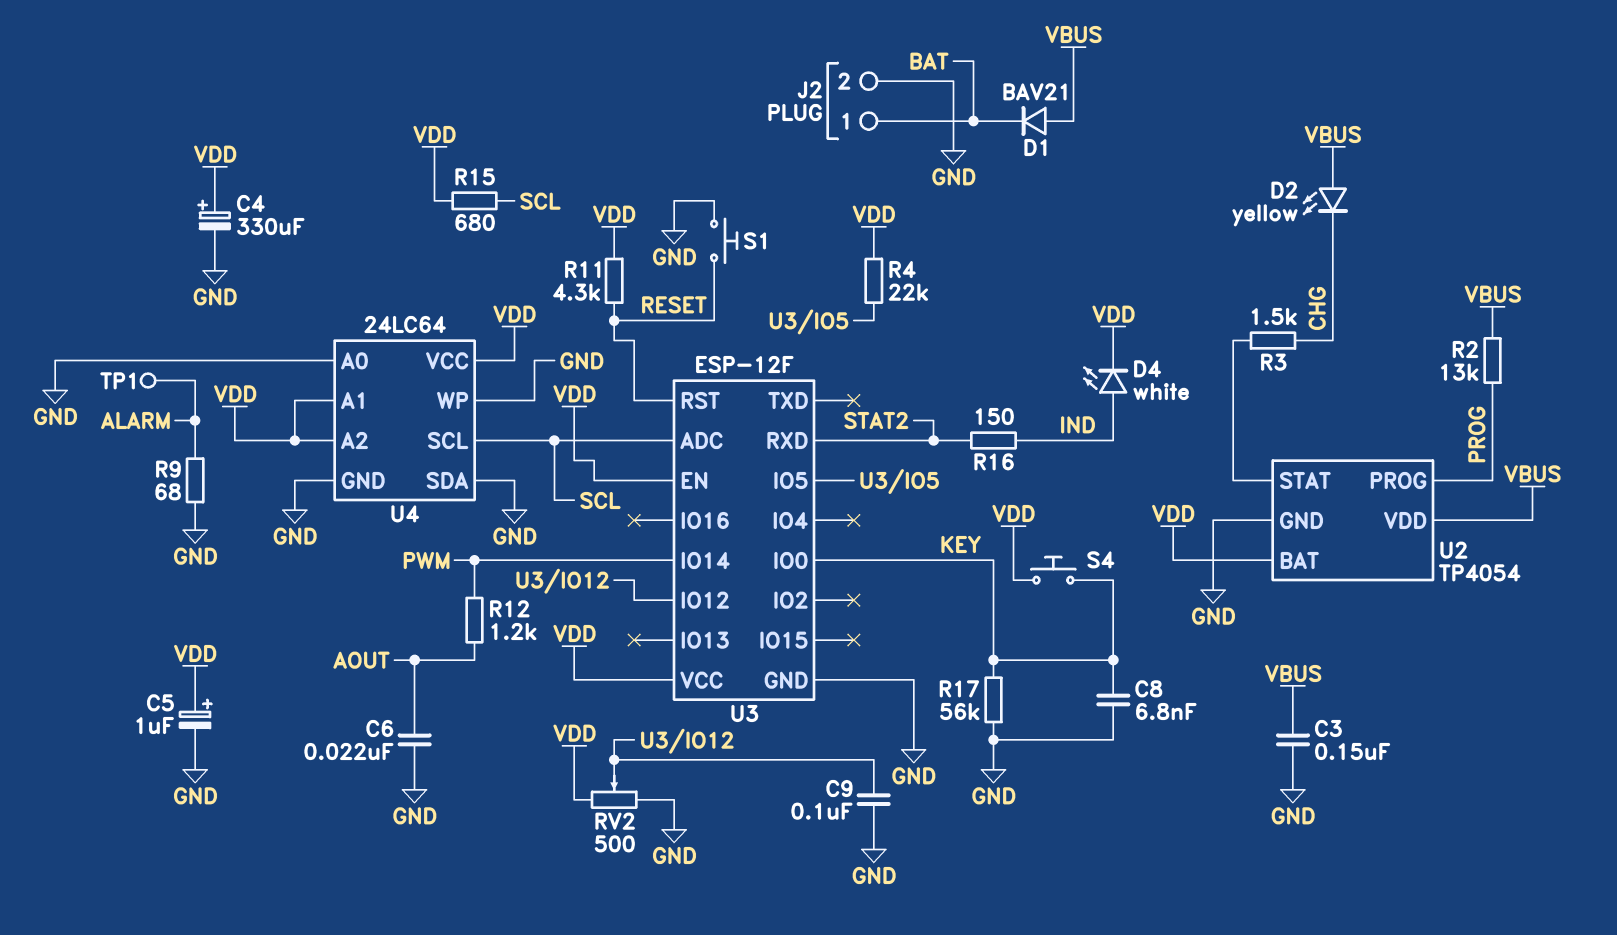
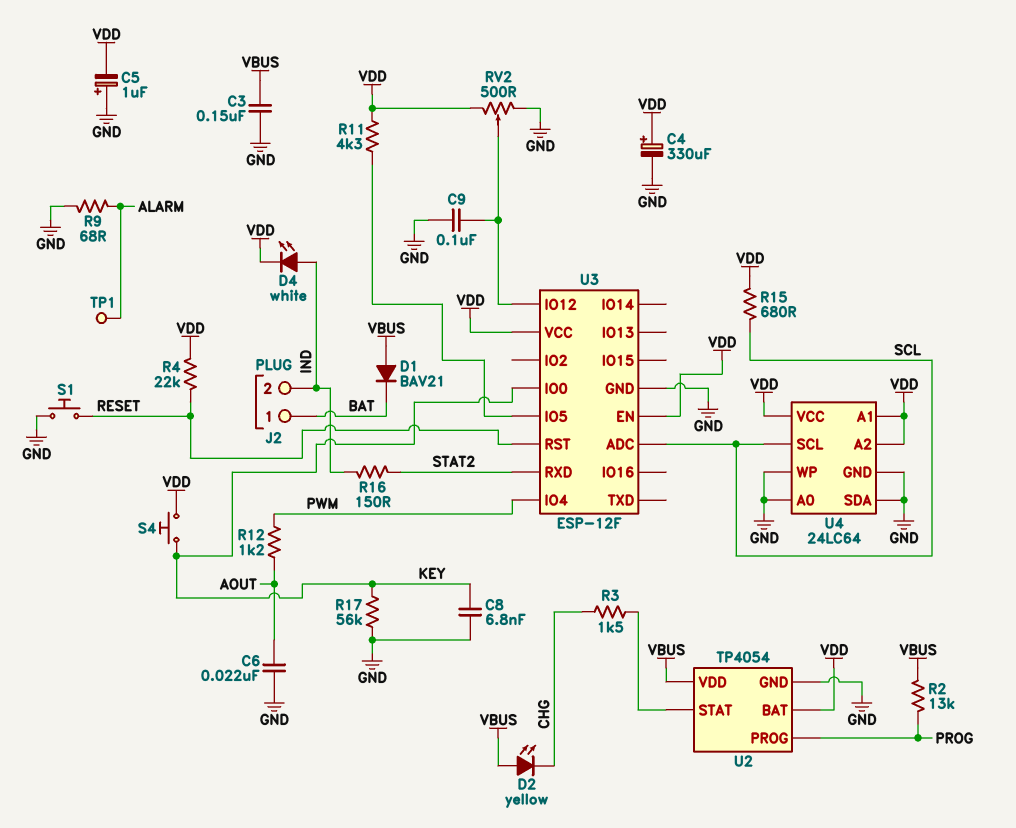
C5: 1uF (plus VDD, minus GND) -> 1uF (plus GND, minus VDD)
J2 pin 2: GND -> IND
R4: 22k (U3/IO5, VDD) -> 22k (RESET, VDD)
R11: 4.3k (RESET, VDD) -> 4.3k (U3/IO5, VDD)
U3 pin IO4: none -> PWM
U3 pin IO14: PWM -> none

